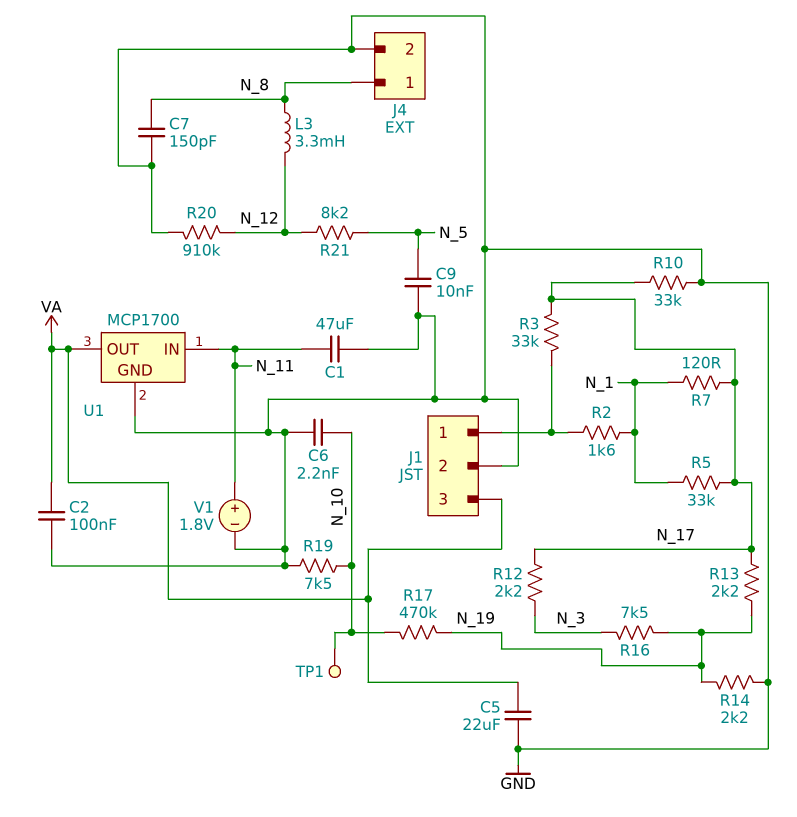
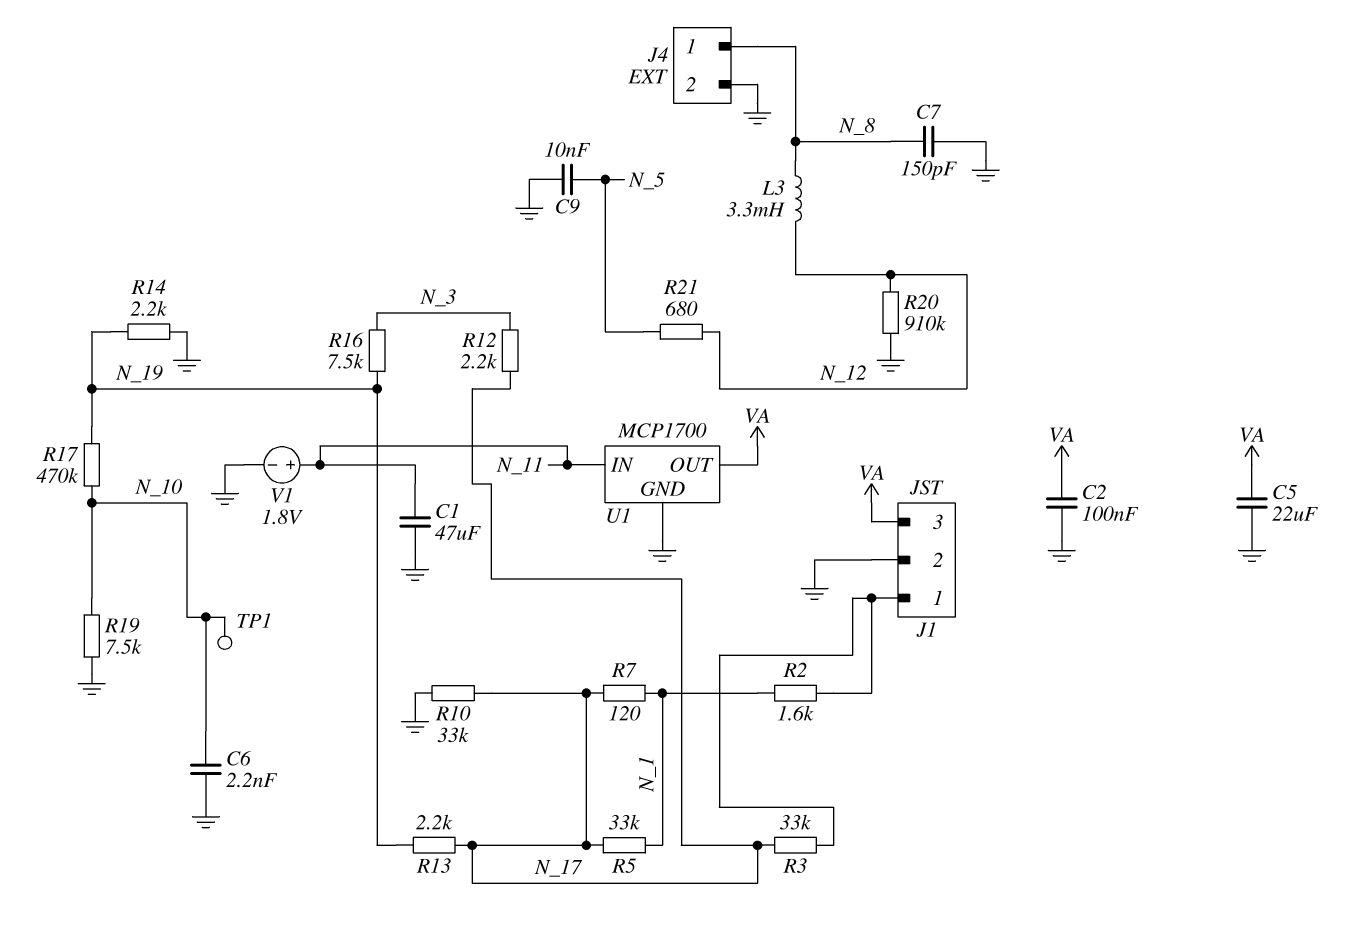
R21: 8.2k (N_5, N_12) -> 680 (N_5, N_12)

